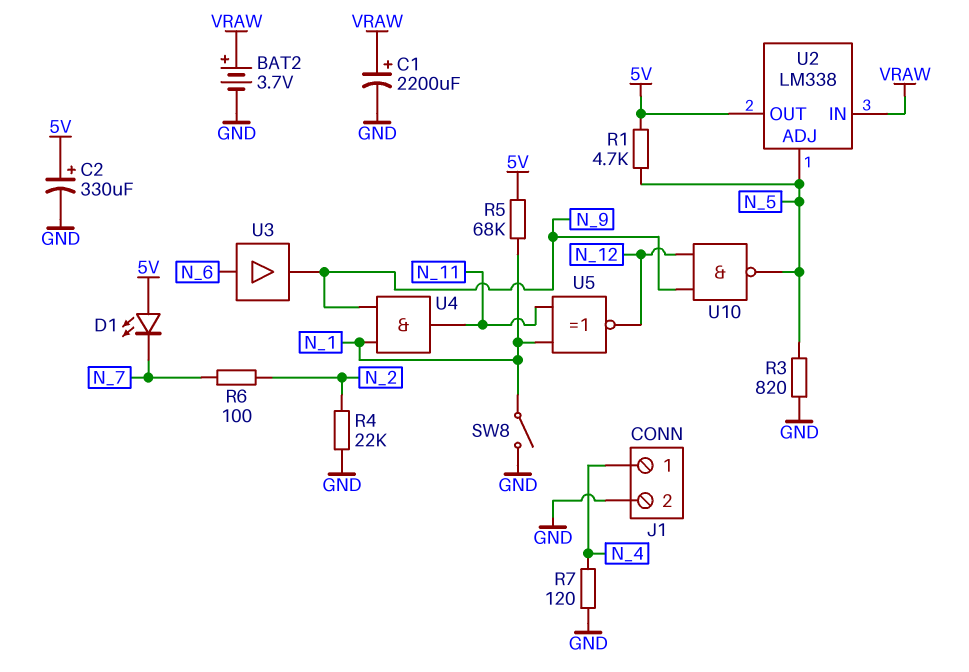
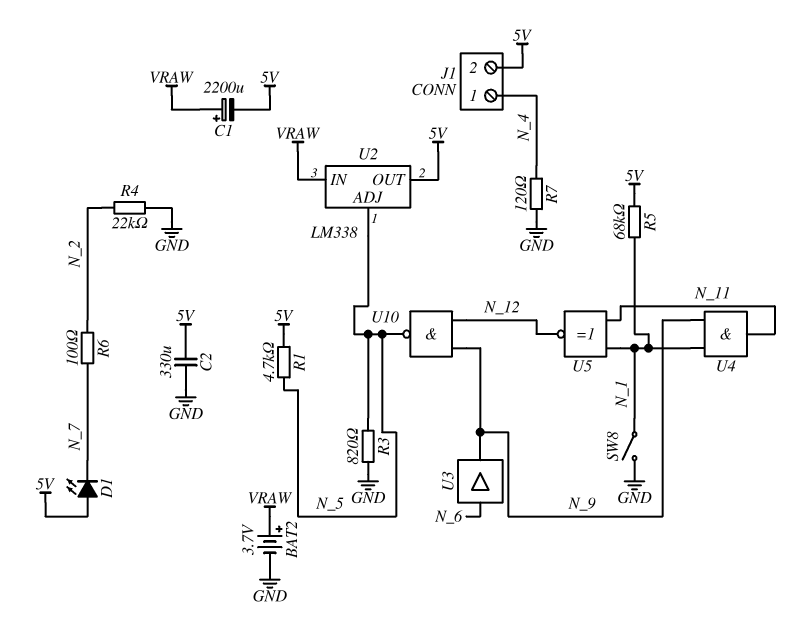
C1: 2200uF (plus VRAW, minus GND) -> 2200uF (plus VRAW, minus 5V)
C2: 330uF (plus 5V, minus GND) -> 330uF (5V, GND)
J1 pin 2: GND -> 5V

